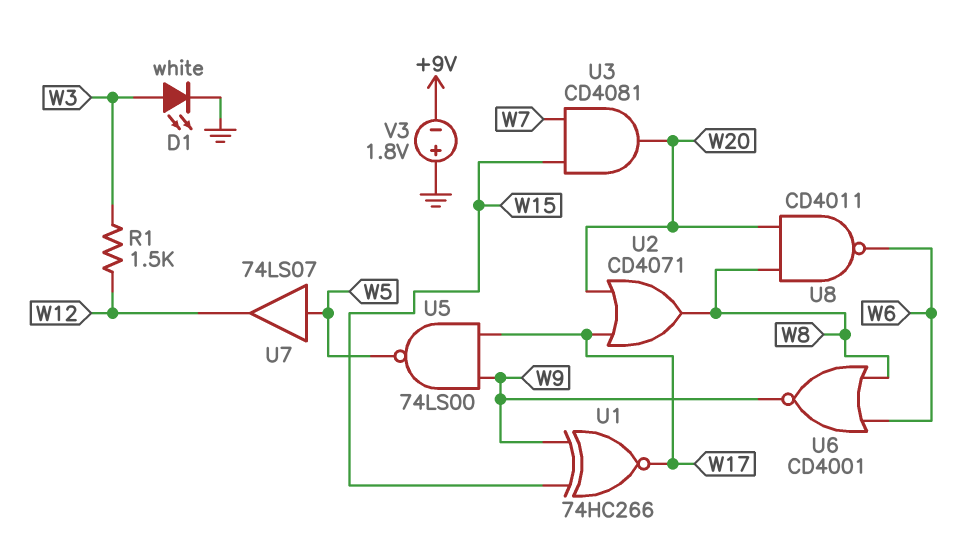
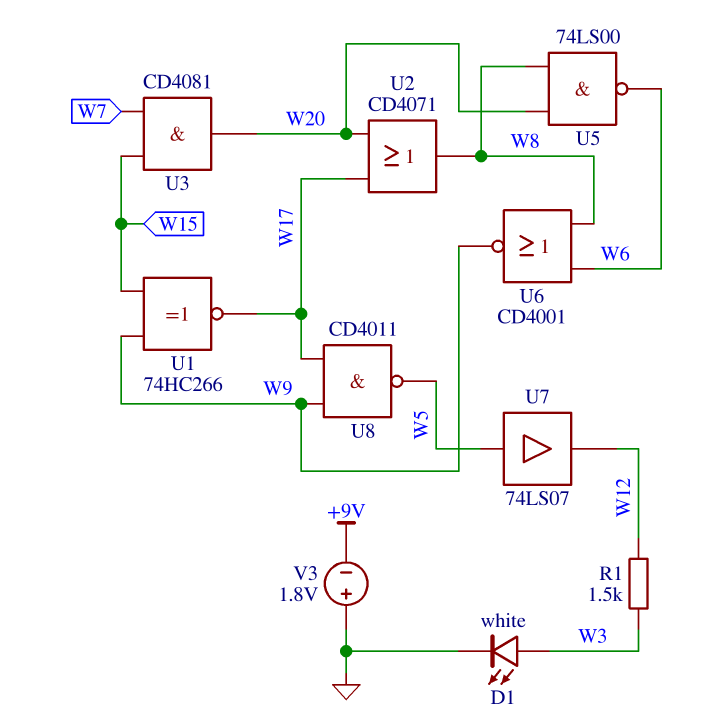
U5: NAND 74LS00 (in W9, in W17, out W5) -> NAND 74LS00 (in W8, in W20, out W6)
U8: NAND CD4011 (in W8, in W20, out W6) -> NAND CD4011 (in W9, in W17, out W5)

